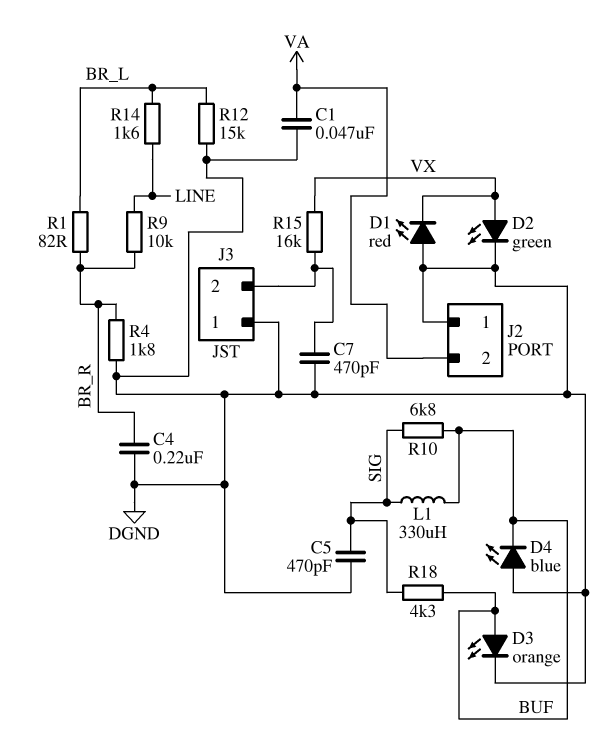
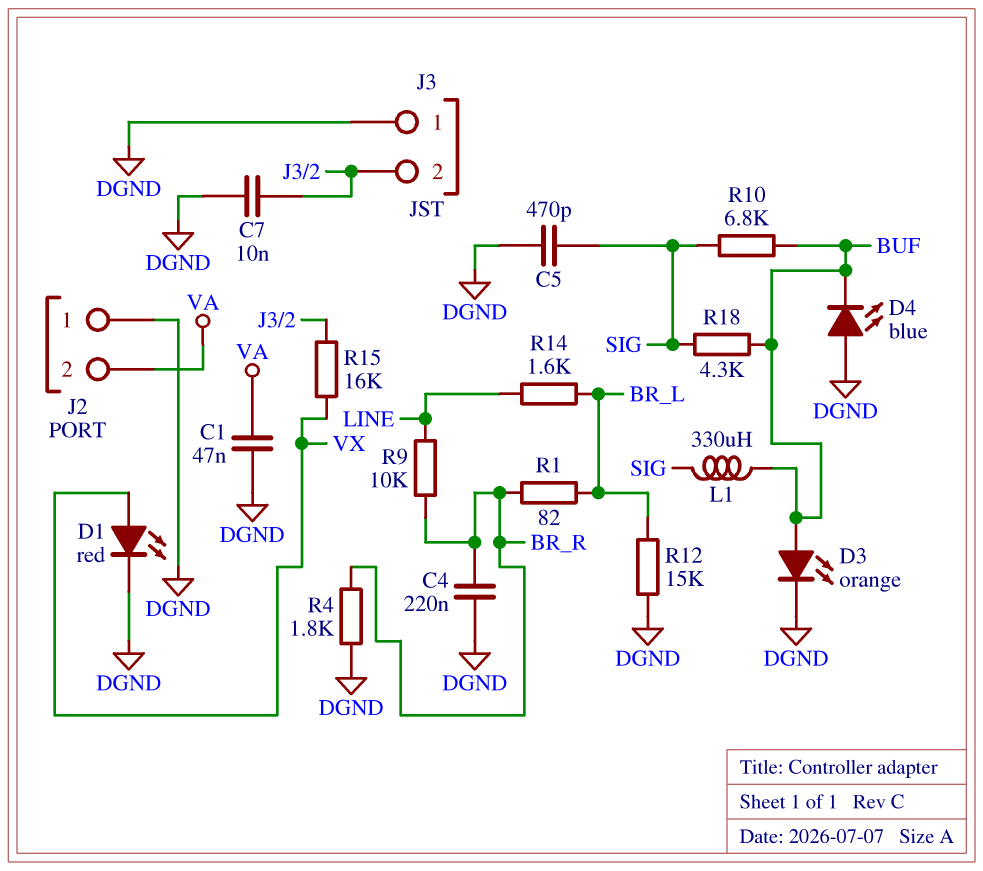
C7: 470pF (DGND, J3/2) -> 10nF (DGND, J3/2)
D1: LED red (A DGND, K VX) -> LED red (A VX, K DGND)
D2: LED green (A VX, K DGND) -> none

